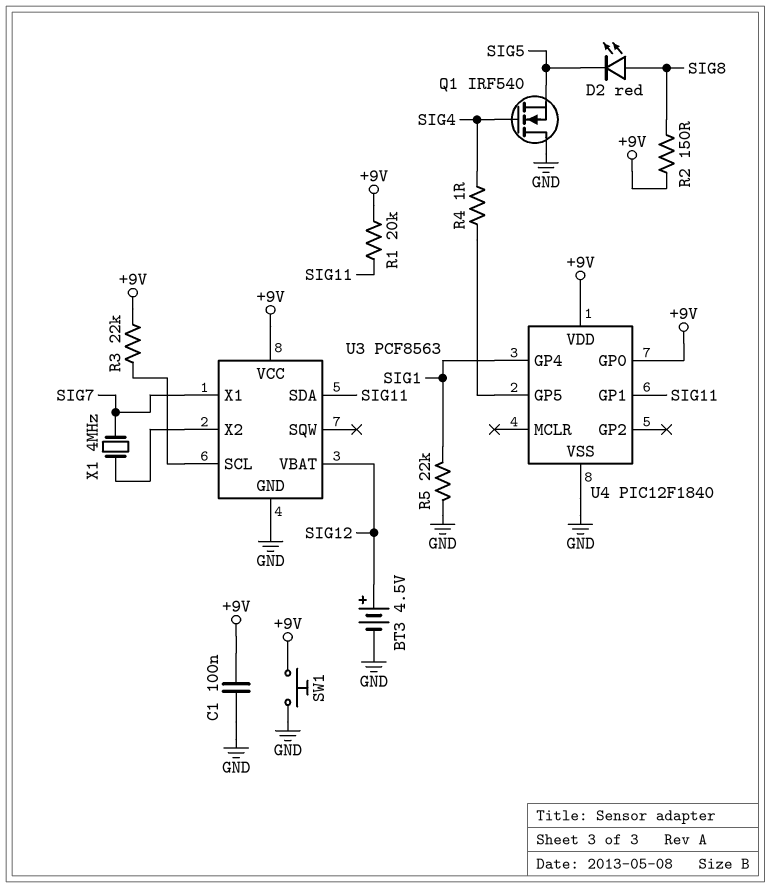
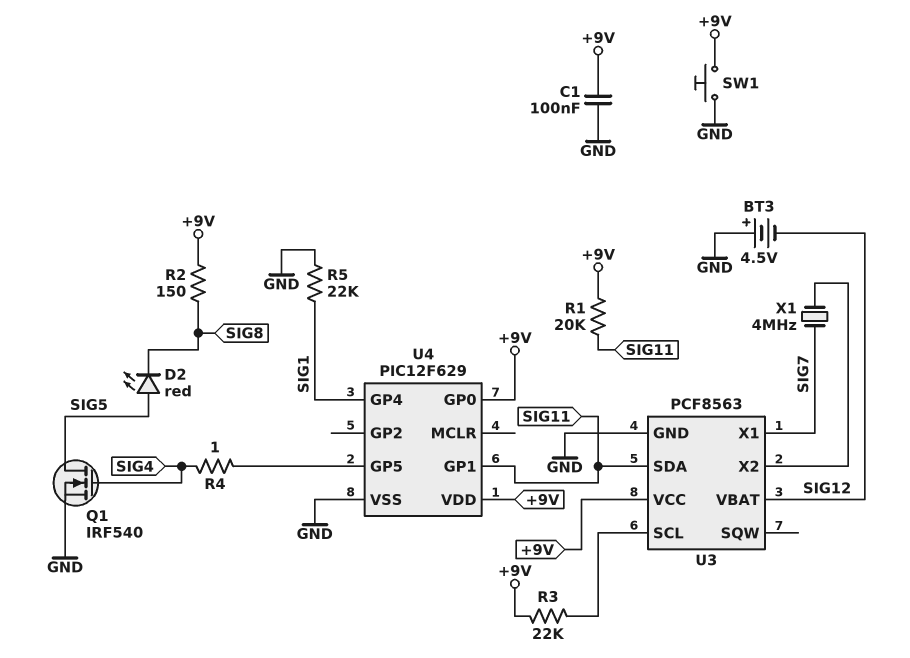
BT3: 4.5V (plus SIG12, minus GND) -> 4.5V (plus GND, minus SIG12)
D2: LED red (A SIG8, K SIG5) -> LED red (A SIG5, K SIG8)
Q1: NMOS IRF540 (G SIG4, D GND, S SIG5) -> NMOS IRF540 (G SIG4, D SIG5, S GND)
U4: PIC12F1840 -> PIC12F629

